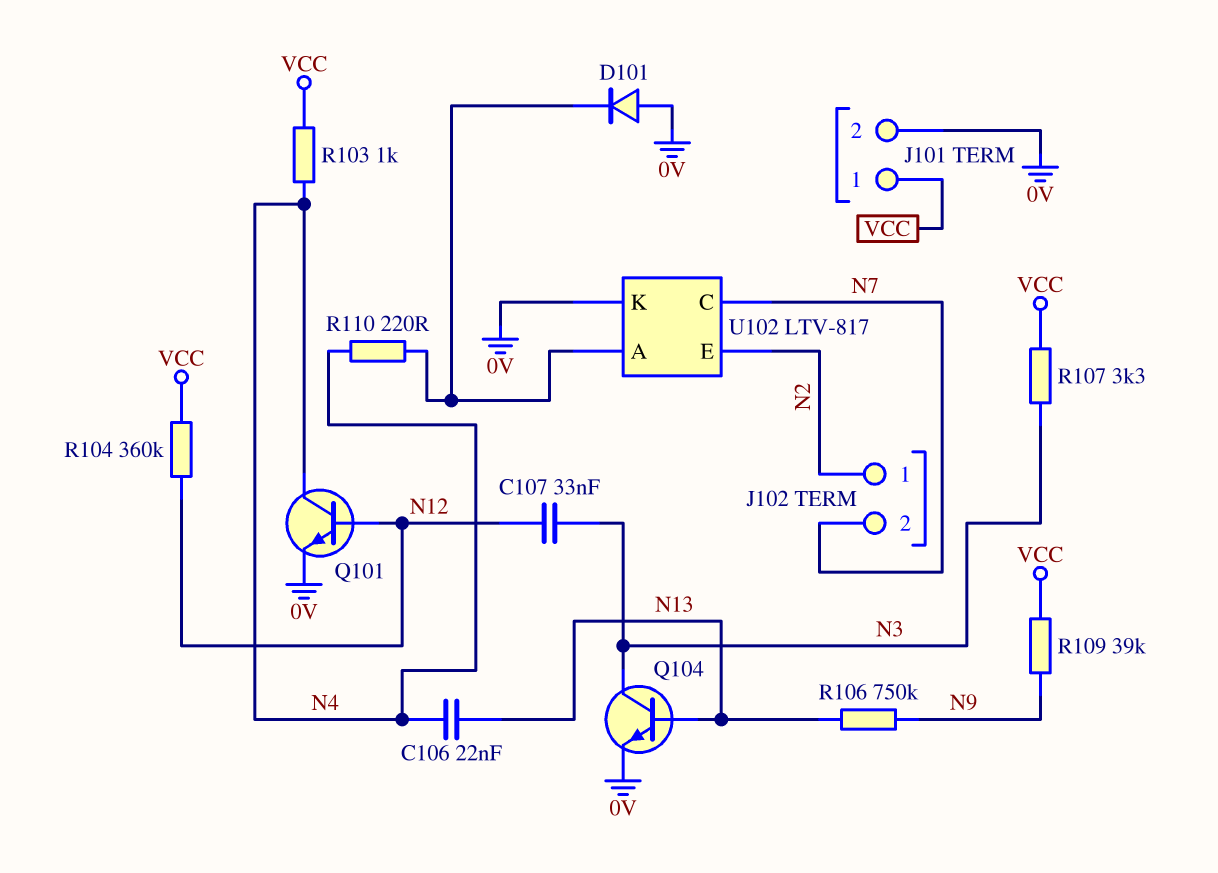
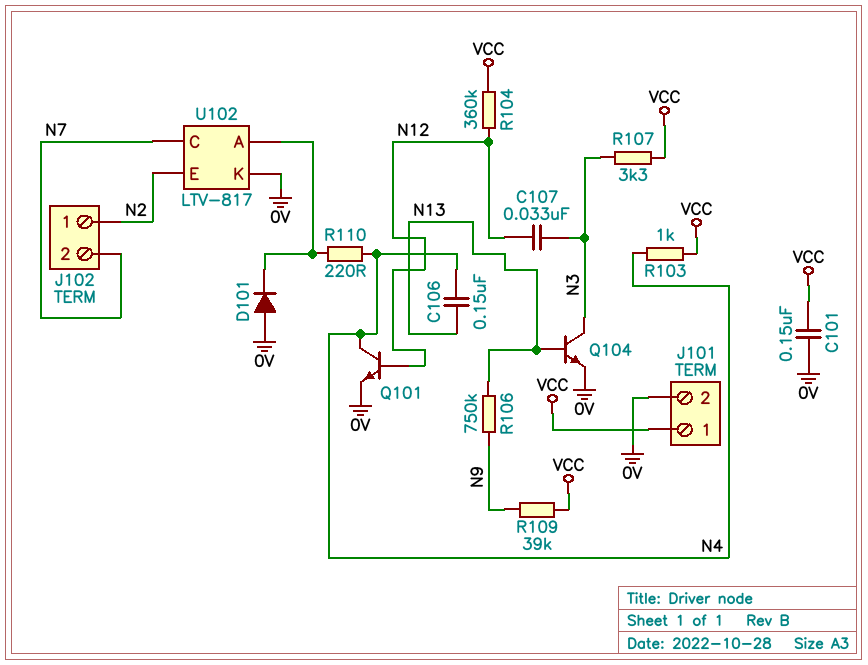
C101: none -> 150nF (0V, VCC)
C106: 22nF (N4, N13) -> 150nF (N4, N13)

